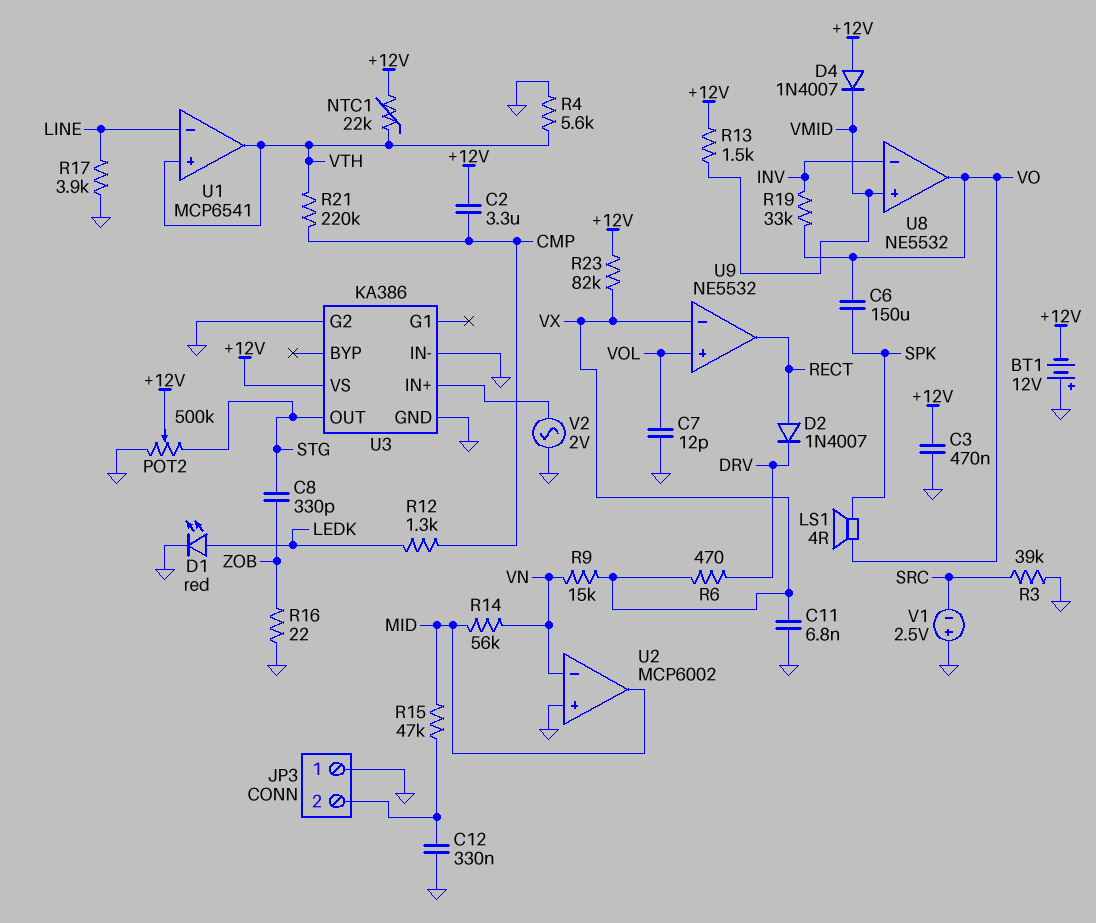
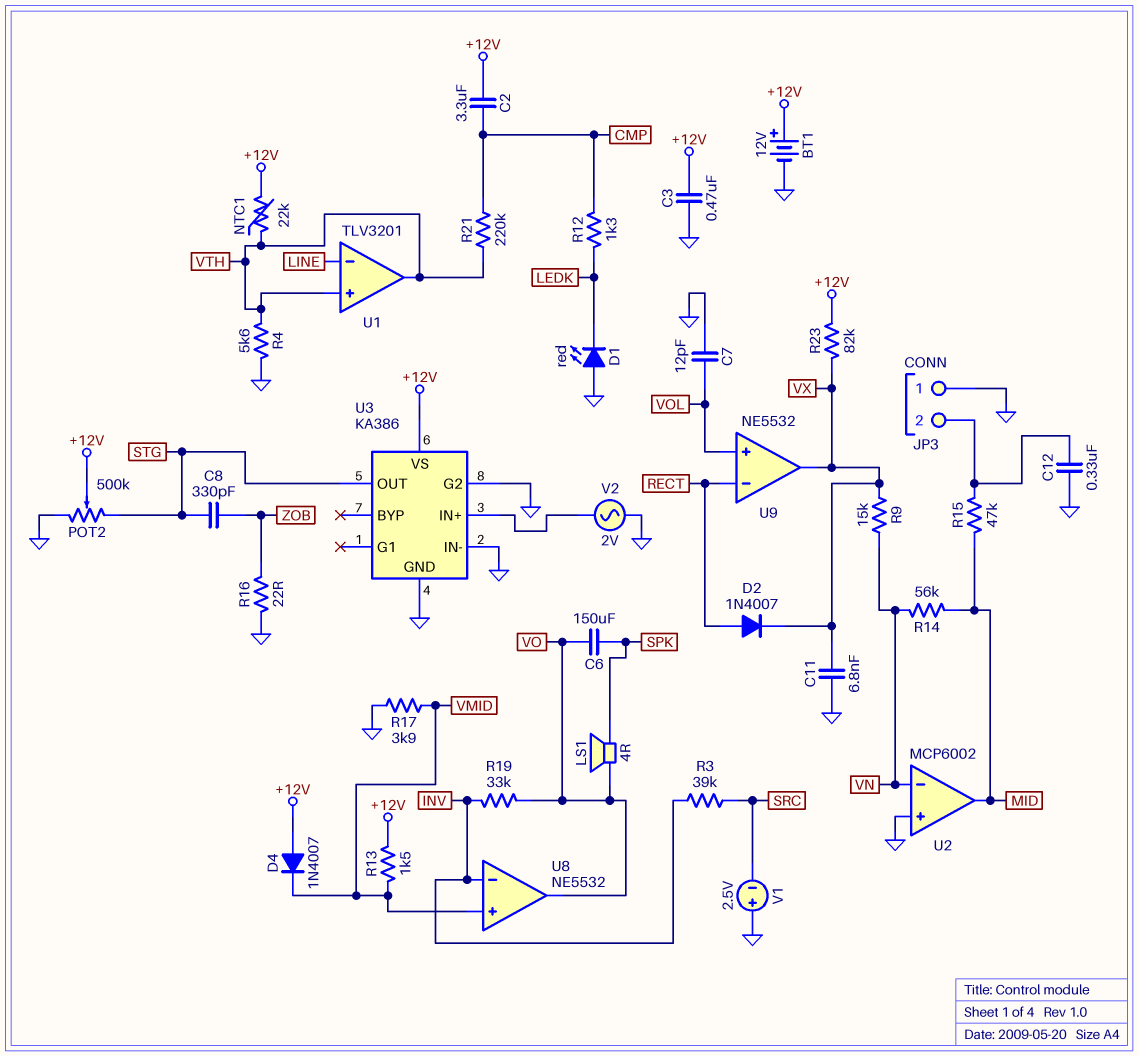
BT1: 12V (plus GND, minus +12V) -> 12V (plus +12V, minus GND)
D1: LED red (A LEDK, K GND) -> LED red (A GND, K LEDK)
D2: diode 1N4007 (A RECT, K DRV) -> diode 1N4007 (A RECT, K VX)
R3: 39k (GND, SRC) -> 39k (INV, SRC)
R6: 470 (DRV, VX) -> none
R17: 3.9k (GND, LINE) -> 3.9k (GND, VMID)
U1: MCP6541 -> TLV3201
U9 pin in-: VX -> RECT
U9 pin out: RECT -> VX

